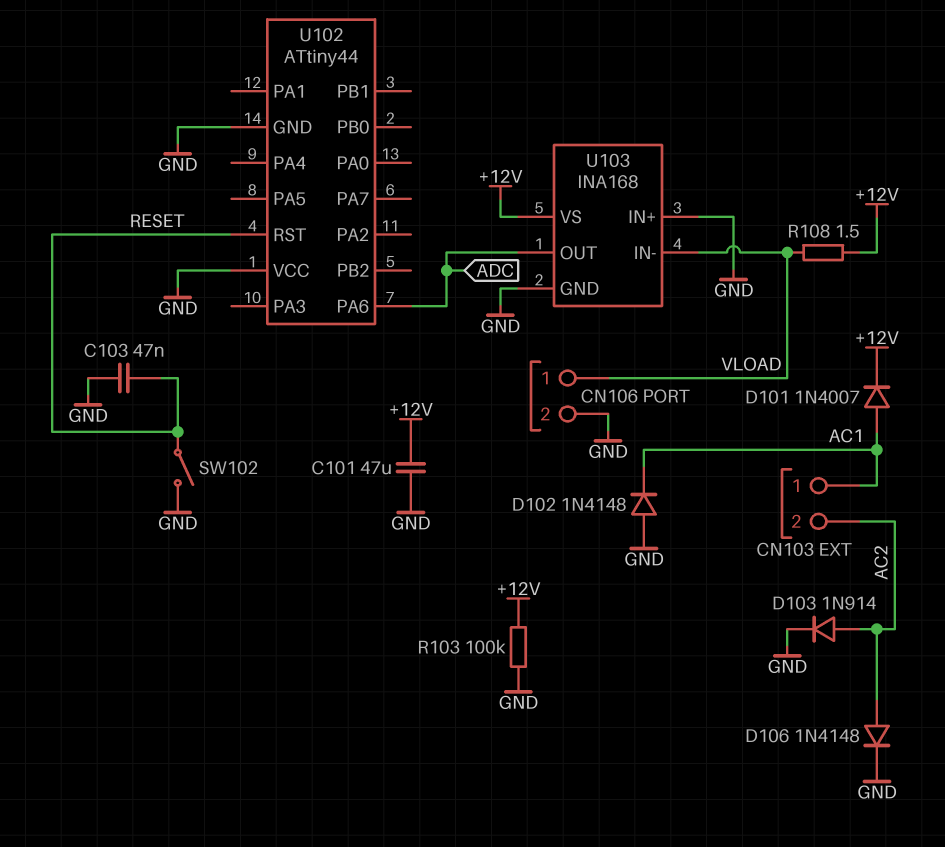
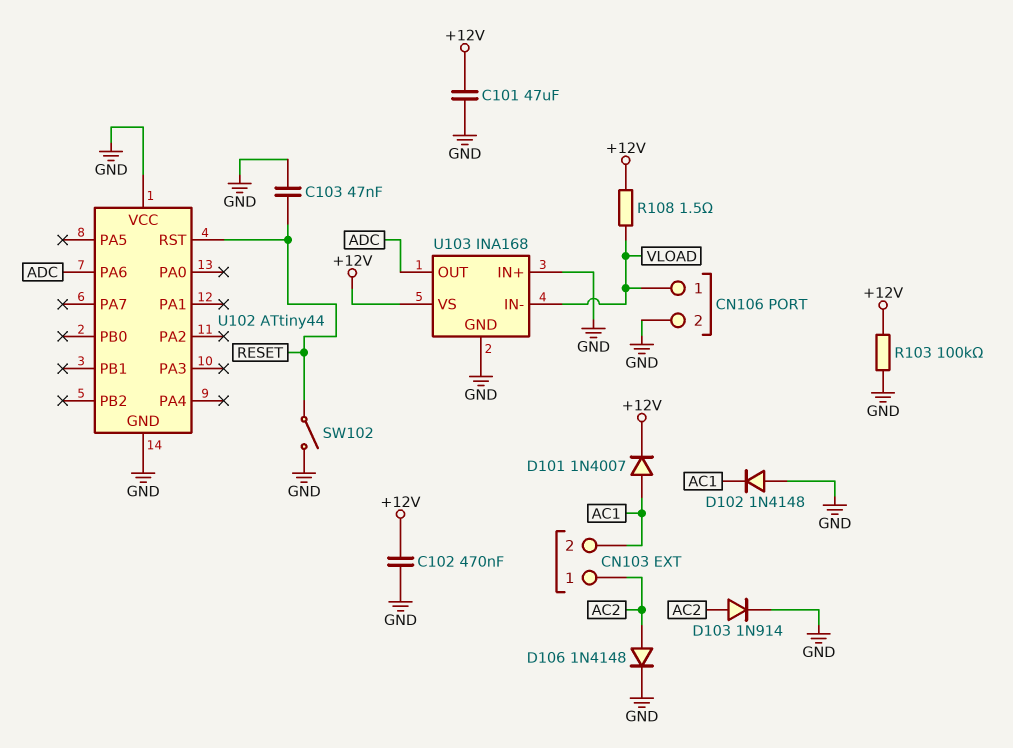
C102: none -> 470nF (+12V, GND)
CN103 pin 1: AC1 -> AC2
CN103 pin 2: AC2 -> AC1

